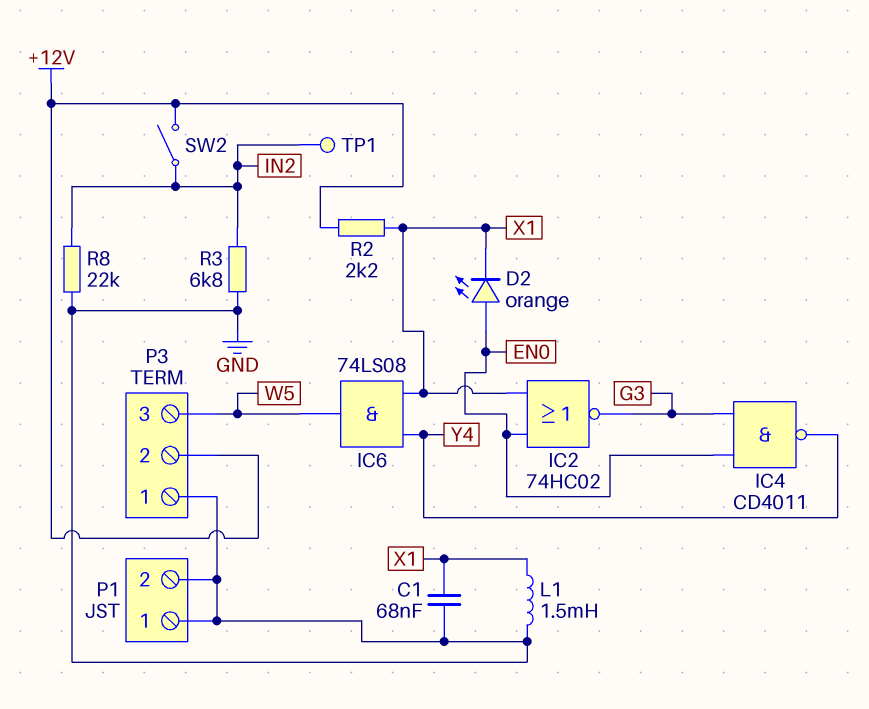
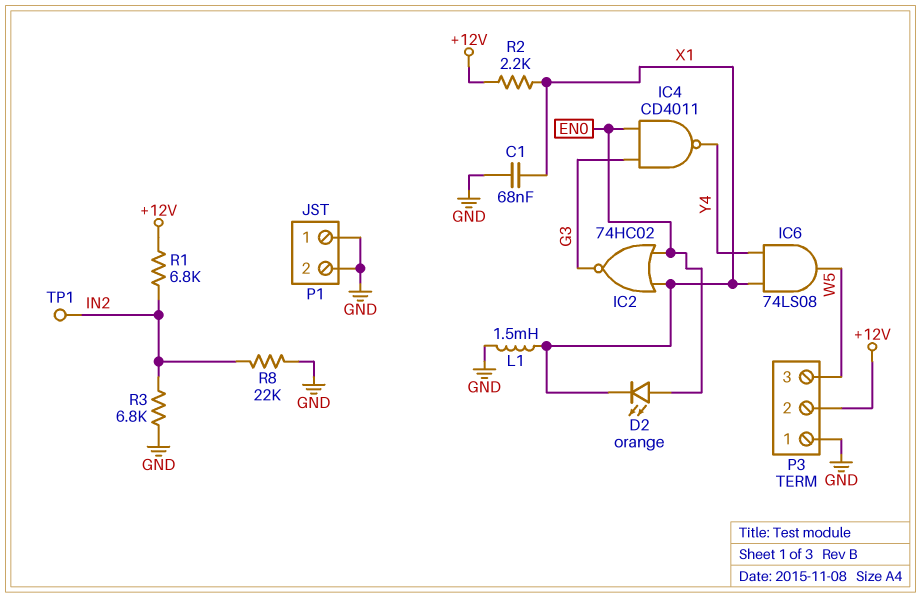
R1: none -> 6.8k (+12V, IN2)
SW2: switch (+12V, IN2) -> none

